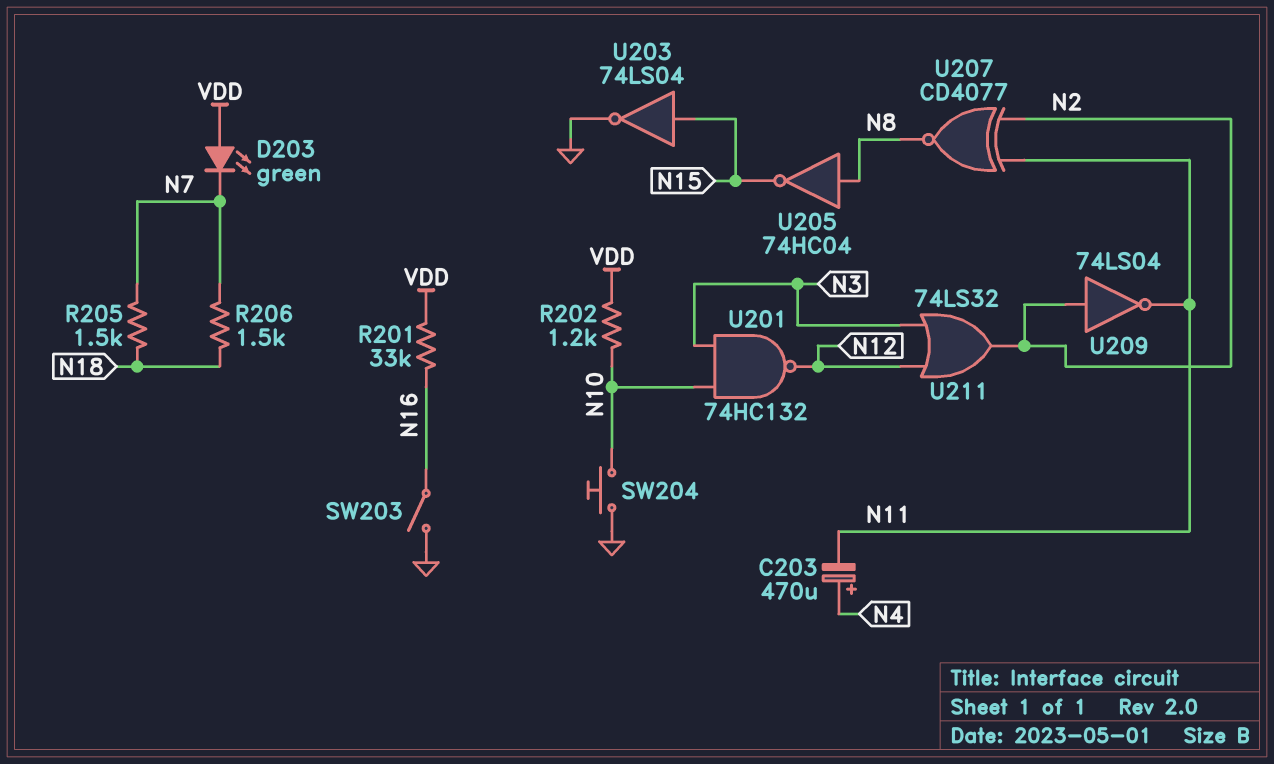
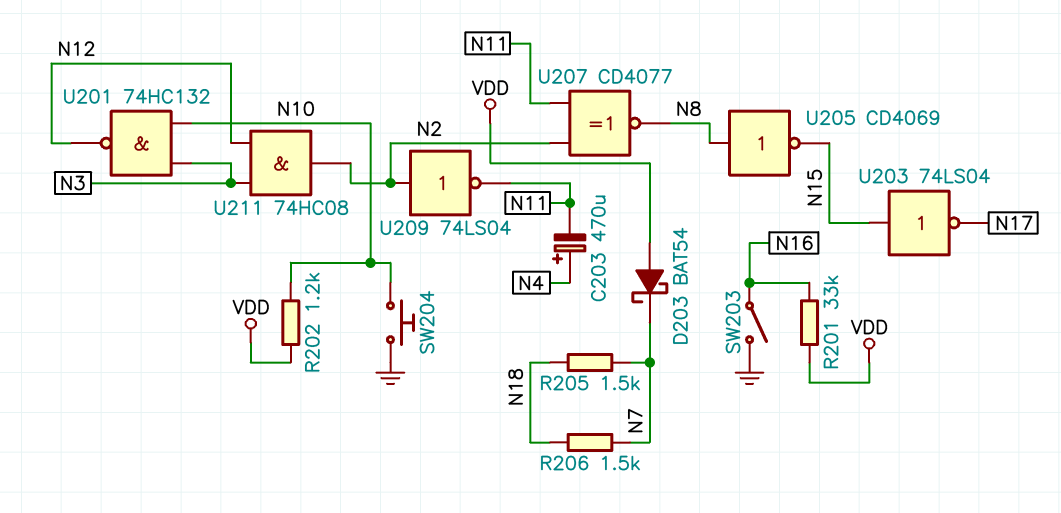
D203: LED green (A VDD, K N7) -> schottky BAT54 (A VDD, K N7)
U203: NOT 74LS04 (in N15, out GND) -> NOT 74LS04 (in N15, out N17)
U205: NOT 74HC04 (in N8, out N15) -> NOT CD4069 (in N8, out N15)
U211: OR 74LS32 (in N3, in N12, out N2) -> AND 74HC08 (in N3, in N12, out N2)

